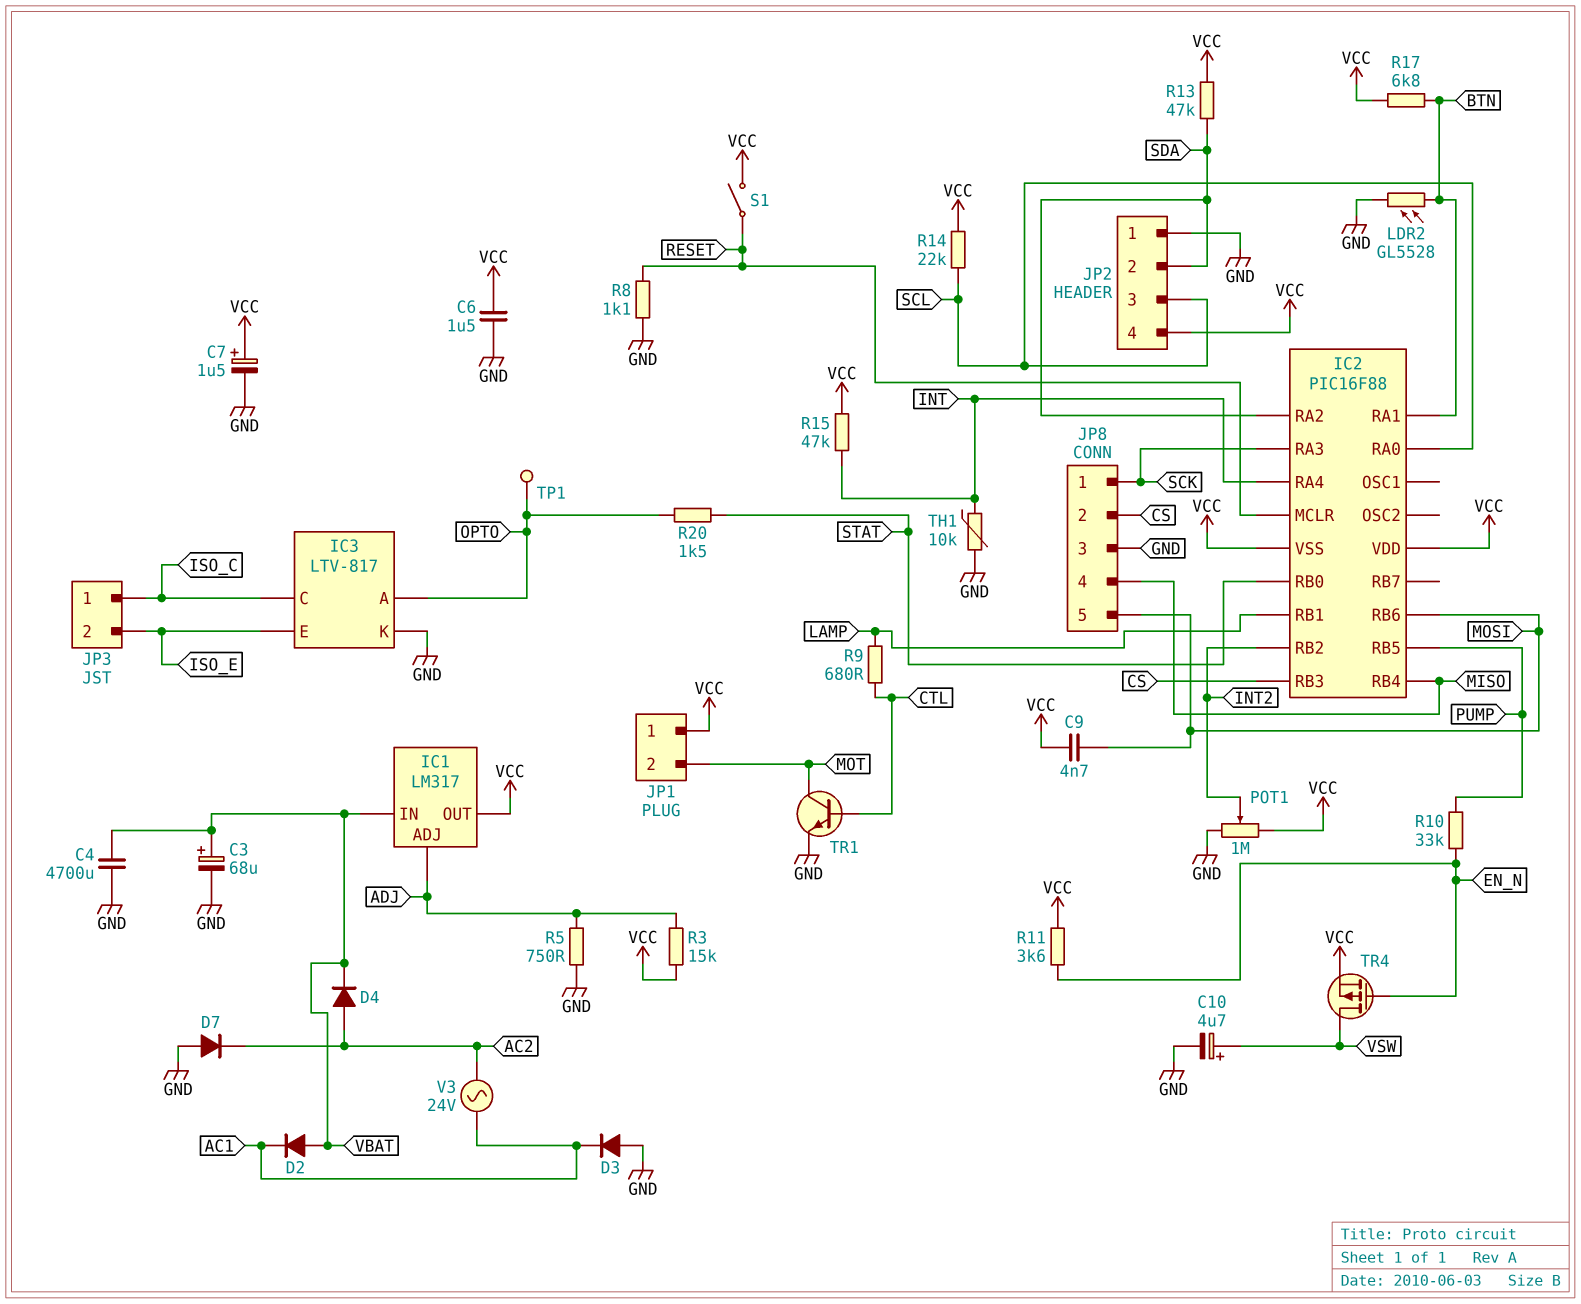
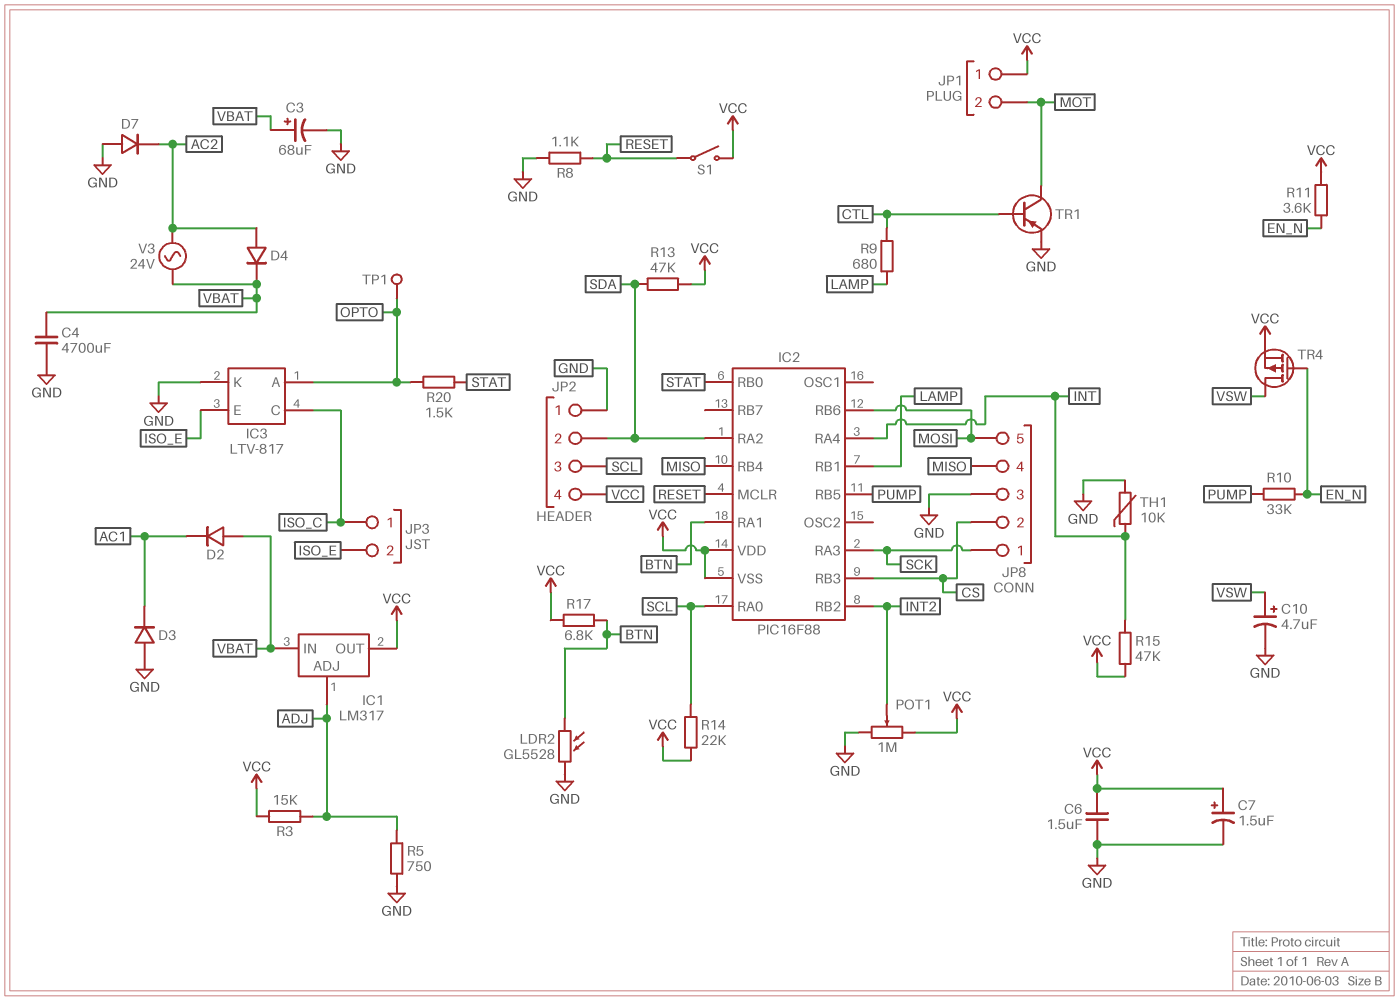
C9: 4.7nF (MOSI, VCC) -> none
TR1: NPN (B CTL, C MOT, E GND) -> PNP (B CTL, C MOT, E GND)
V3: AC 24V (AC1, AC2) -> AC 24V (AC2, VBAT)

